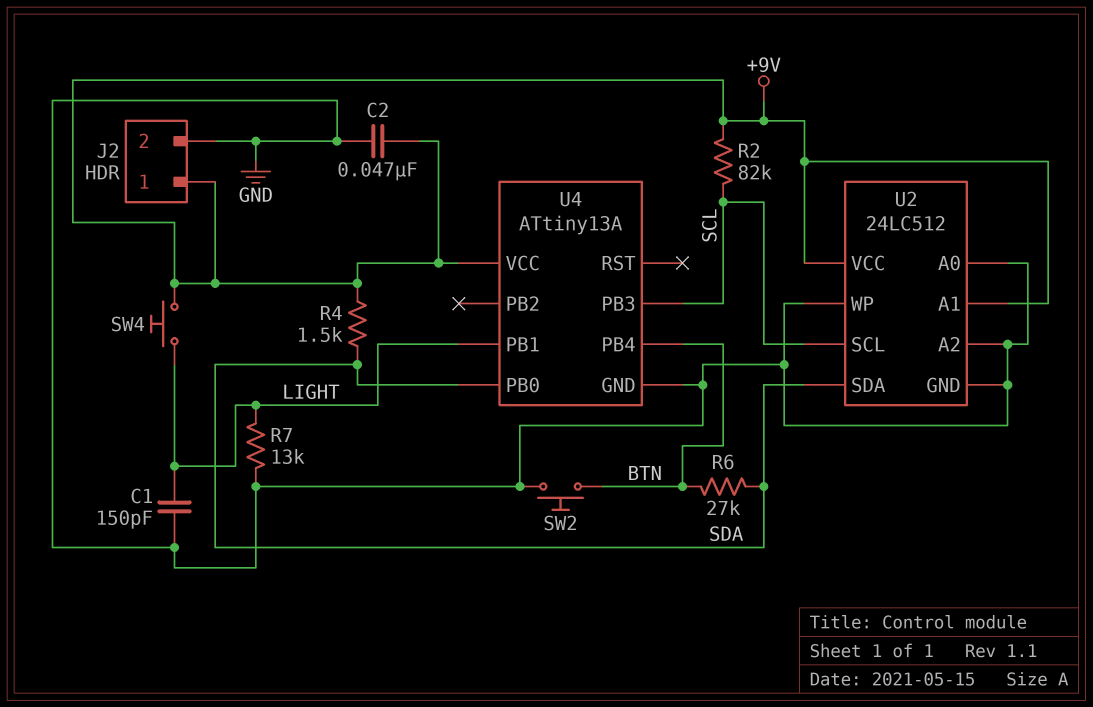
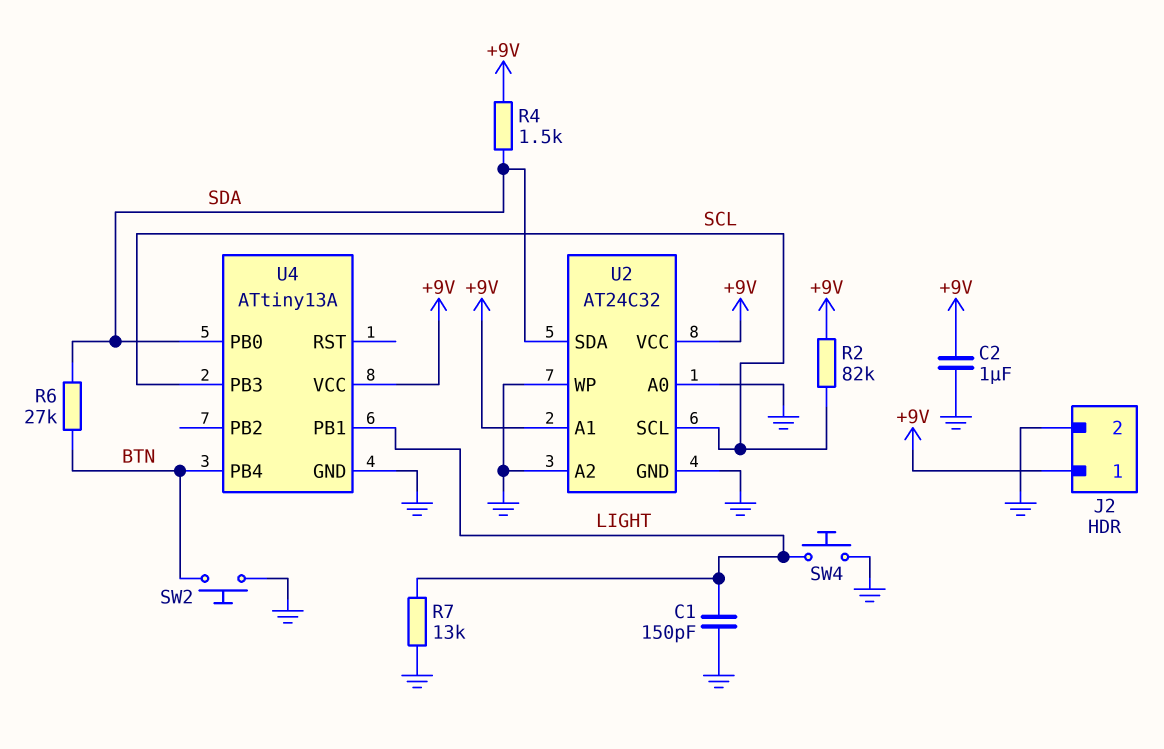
C2: 47nF (+9V, GND) -> 1uF (+9V, GND)
SW4: button (+9V, LIGHT) -> button (GND, LIGHT)
U2: 24LC512 -> AT24C32

